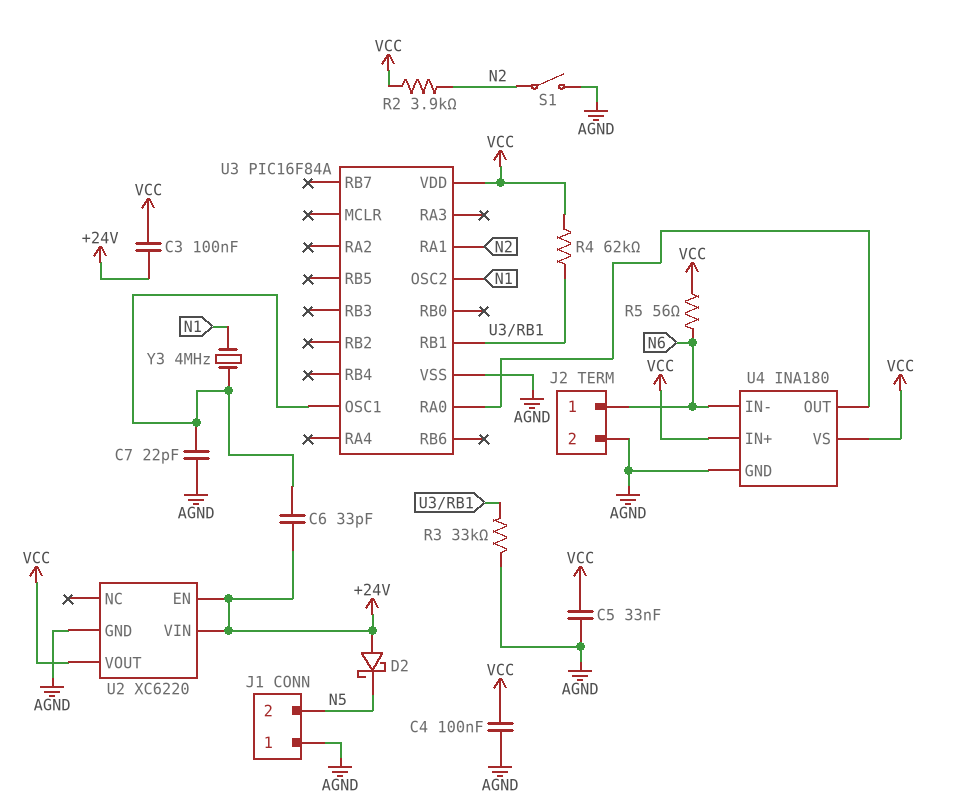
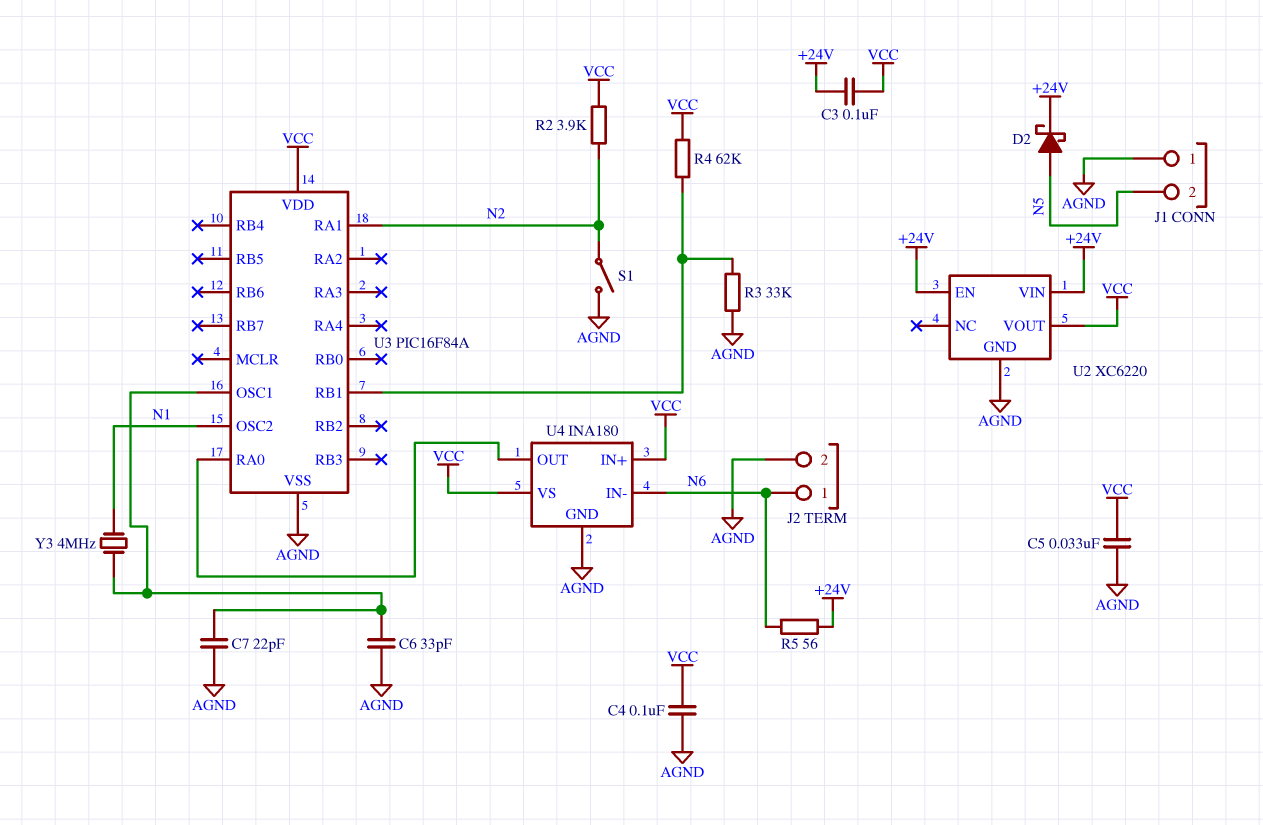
C6: 33pF (+24V, U3/OSC1) -> 33pF (AGND, U3/OSC1)
D2: schottky (A +24V, K N5) -> schottky (A N5, K +24V)
R5: 56 (N6, VCC) -> 56 (+24V, N6)

